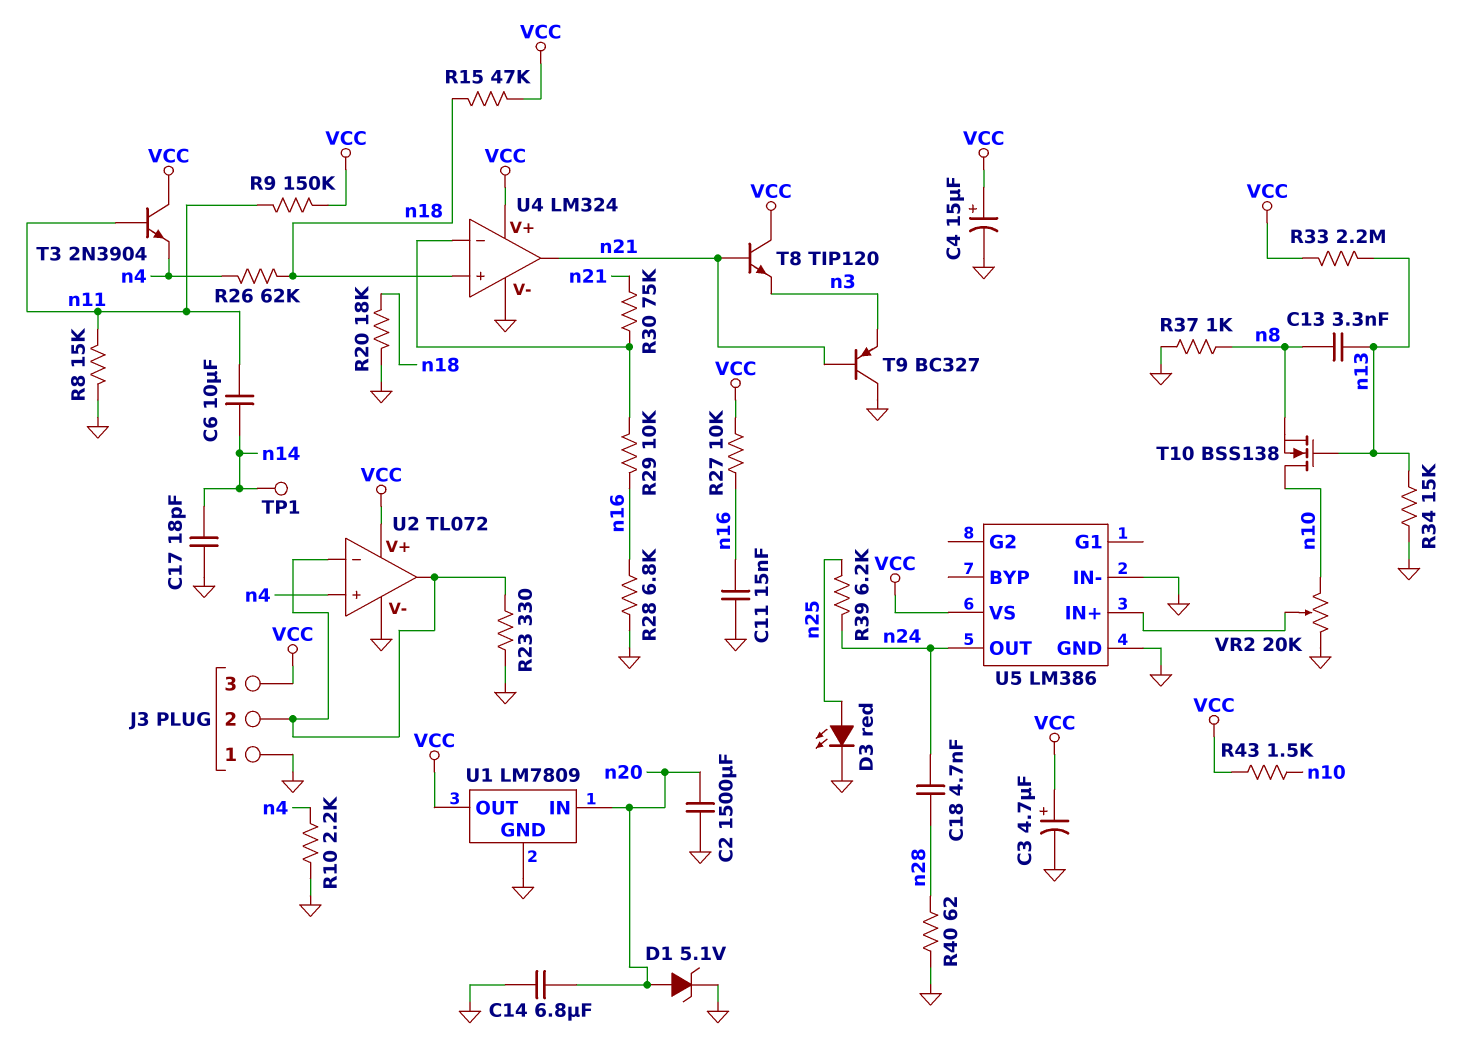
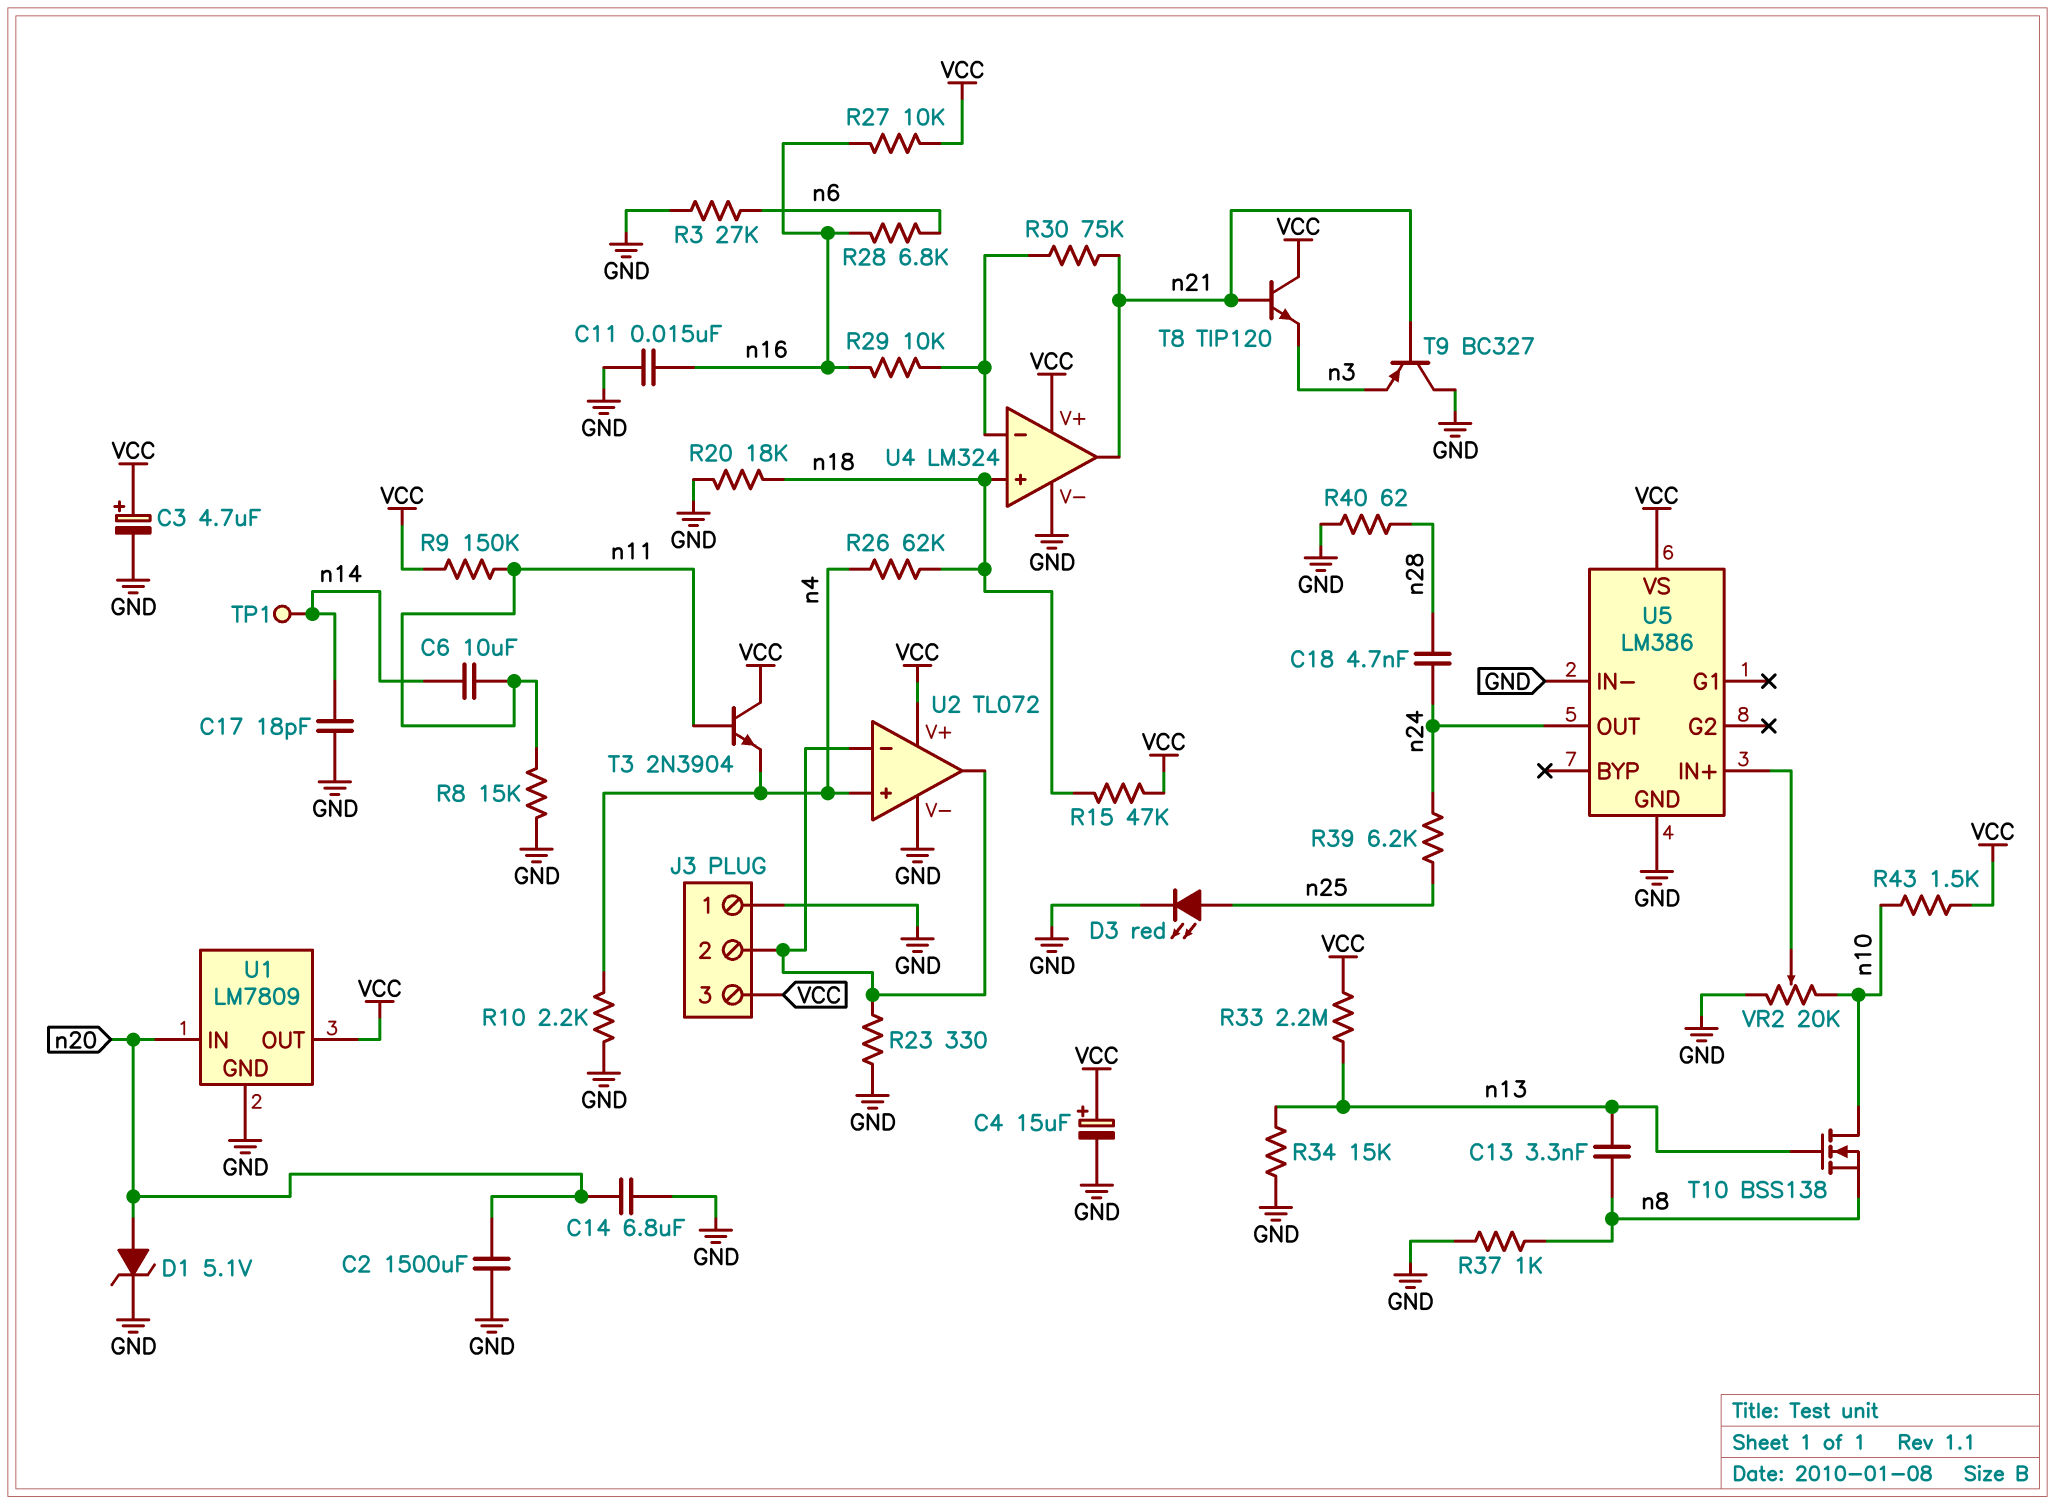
R3: none -> 27k (GND, n6)
R28: 6.8k (GND, n16) -> 6.8k (n6, n16)

